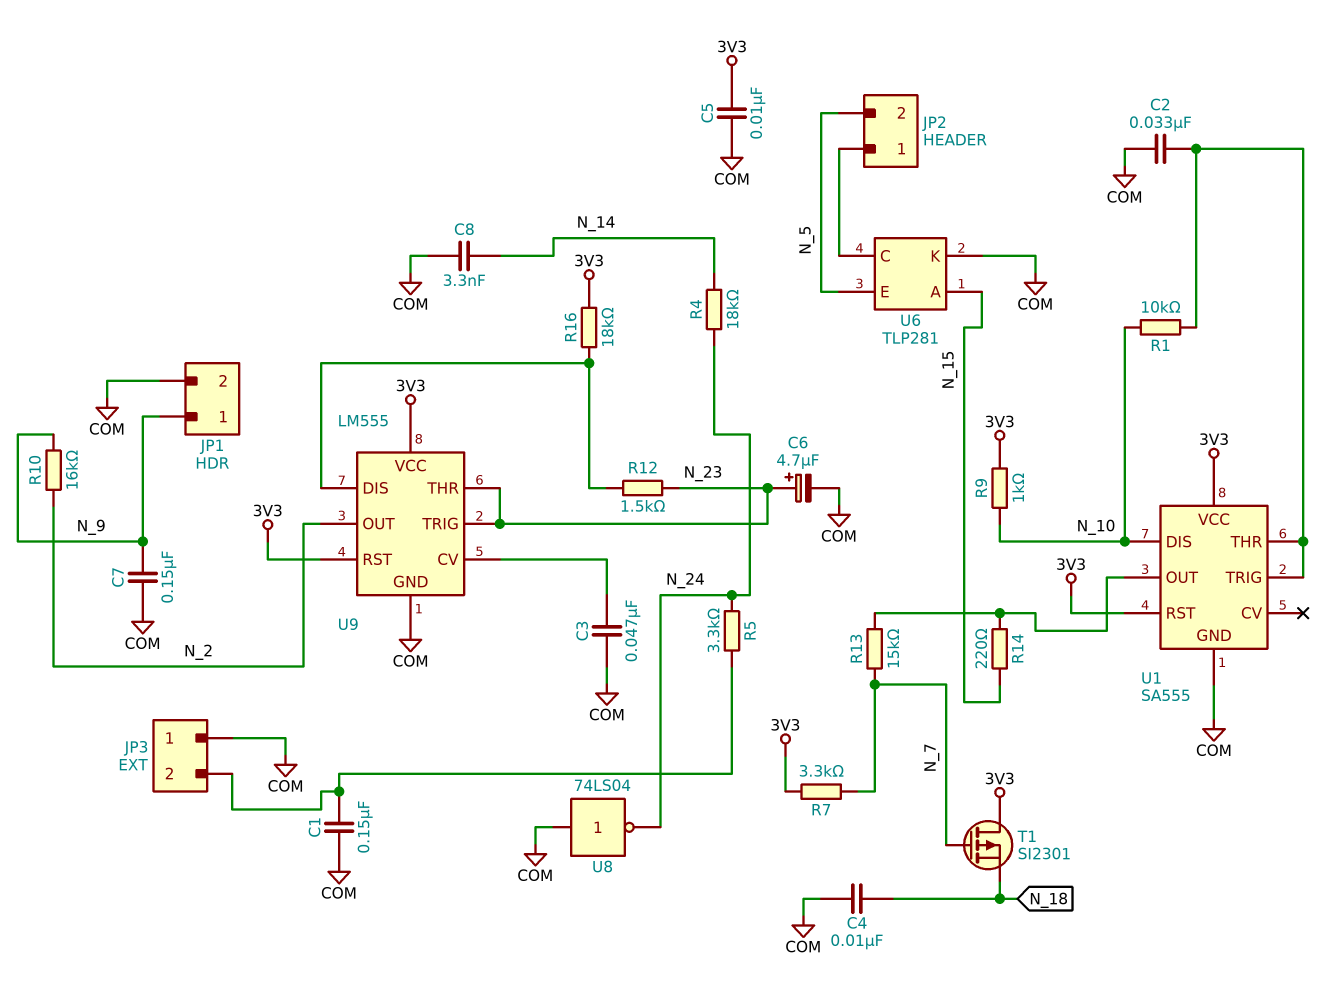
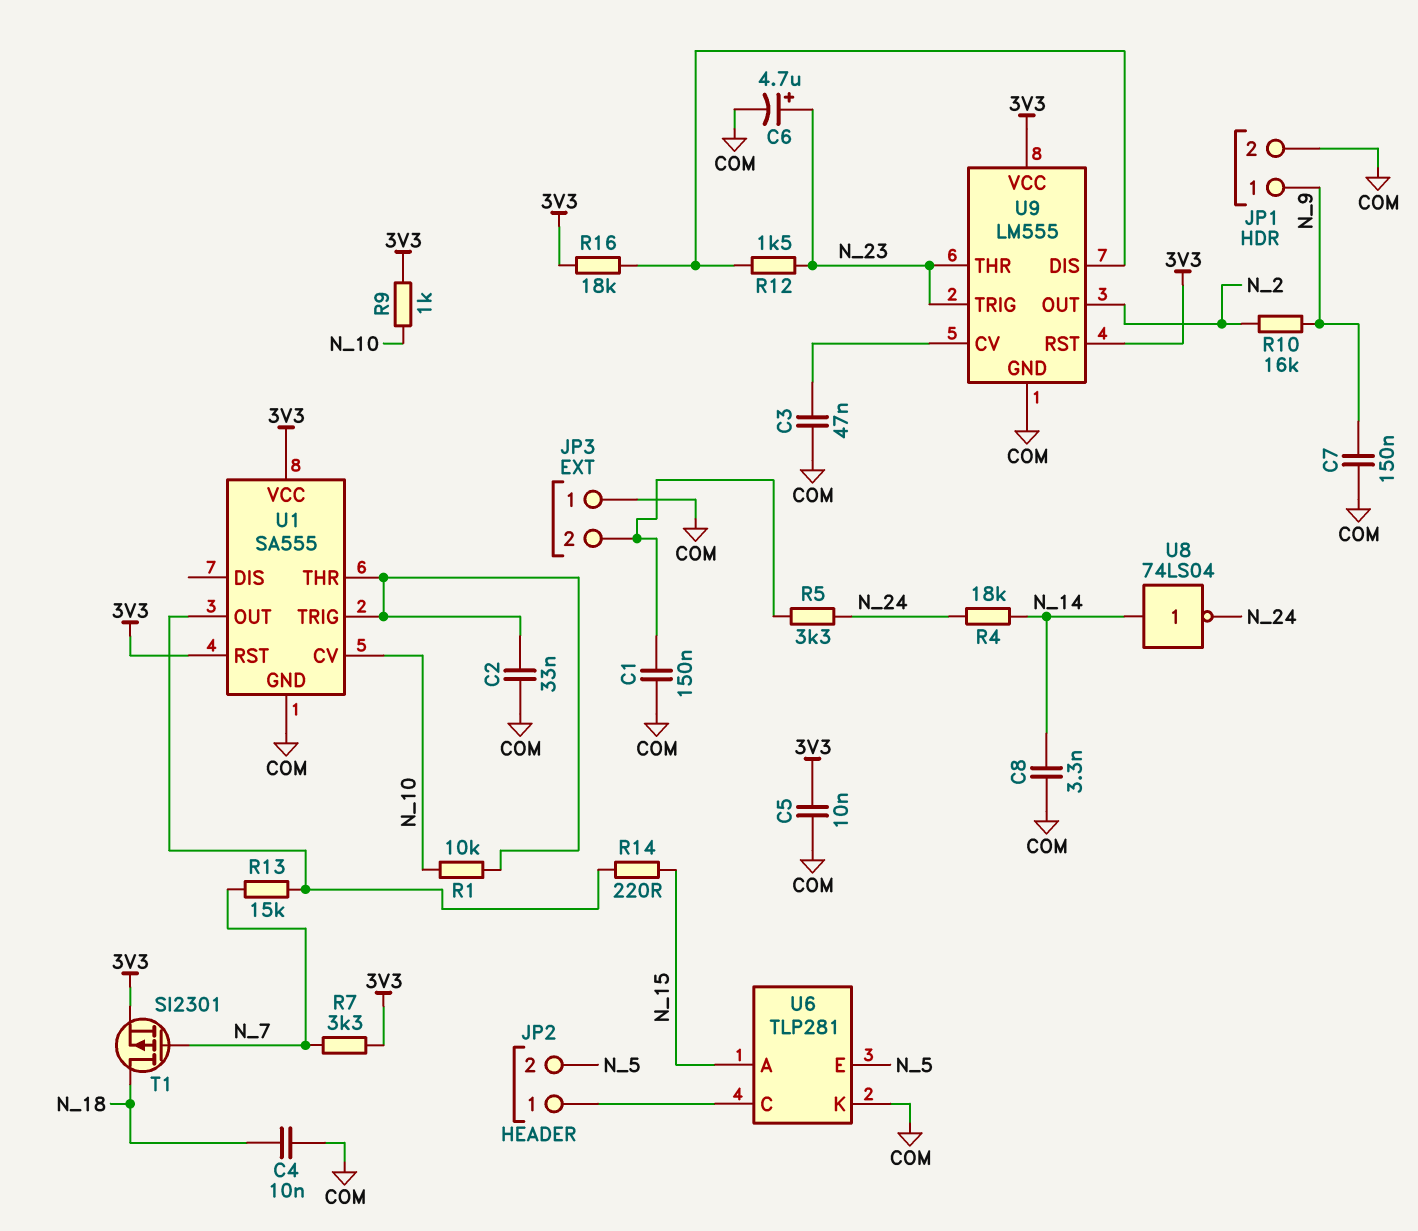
T1: PMOS SI2301 (G N_7, D 3V3, S N_18) -> PMOS SI2301 (G N_7, D N_18, S 3V3)
U1 pin CV: none -> N_10
U1 pin DIS: N_10 -> none
U8: NOT 74LS04 (in COM, out N_24) -> NOT 74LS04 (in N_14, out N_24)

